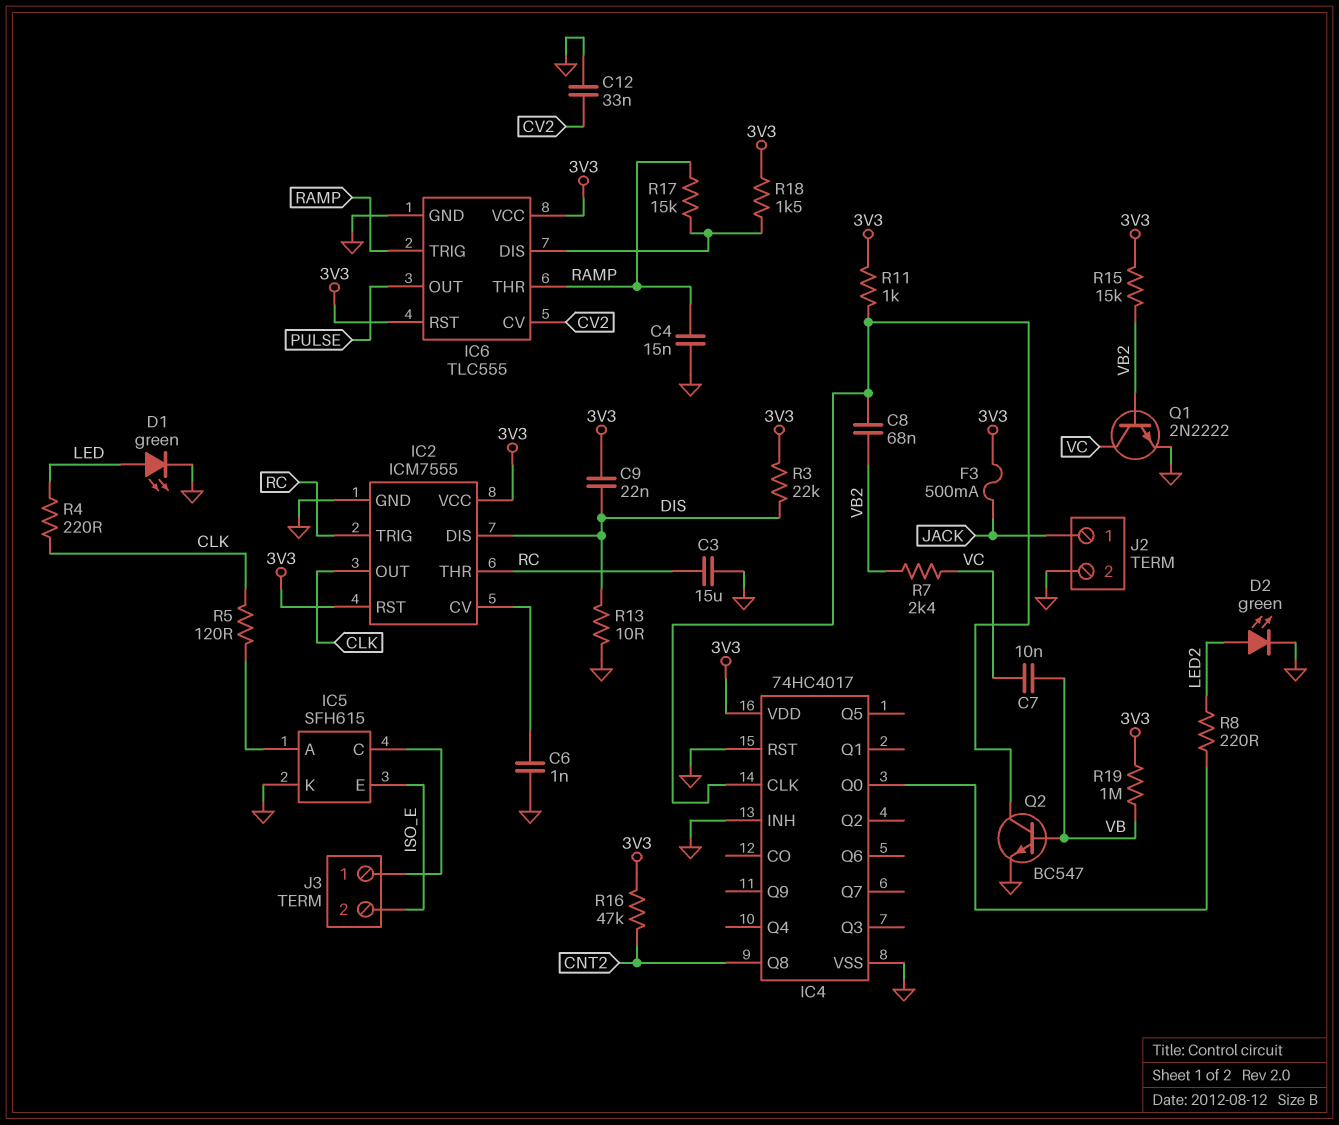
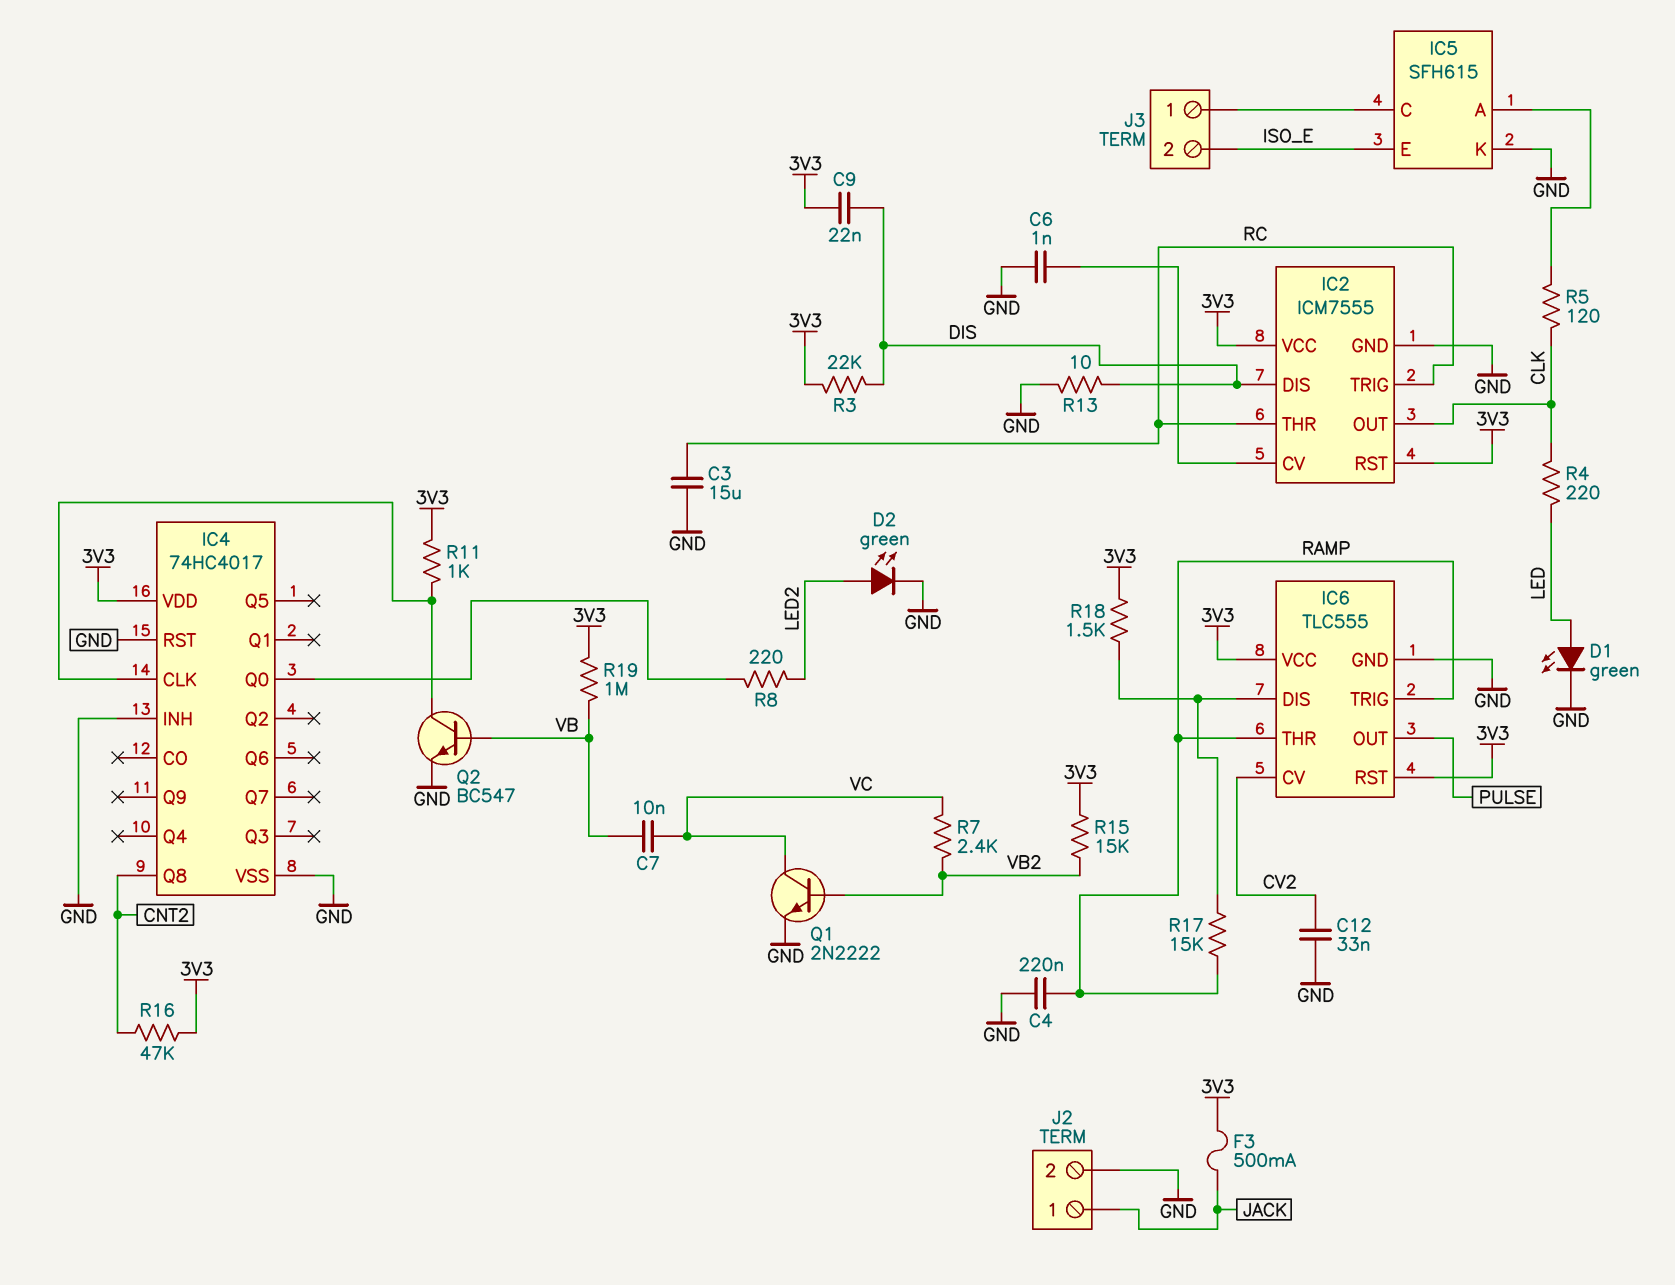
C4: 15nF (GND, RAMP) -> 220nF (GND, RAMP)
C8: 68nF (IC4/CLK, VB2) -> none

